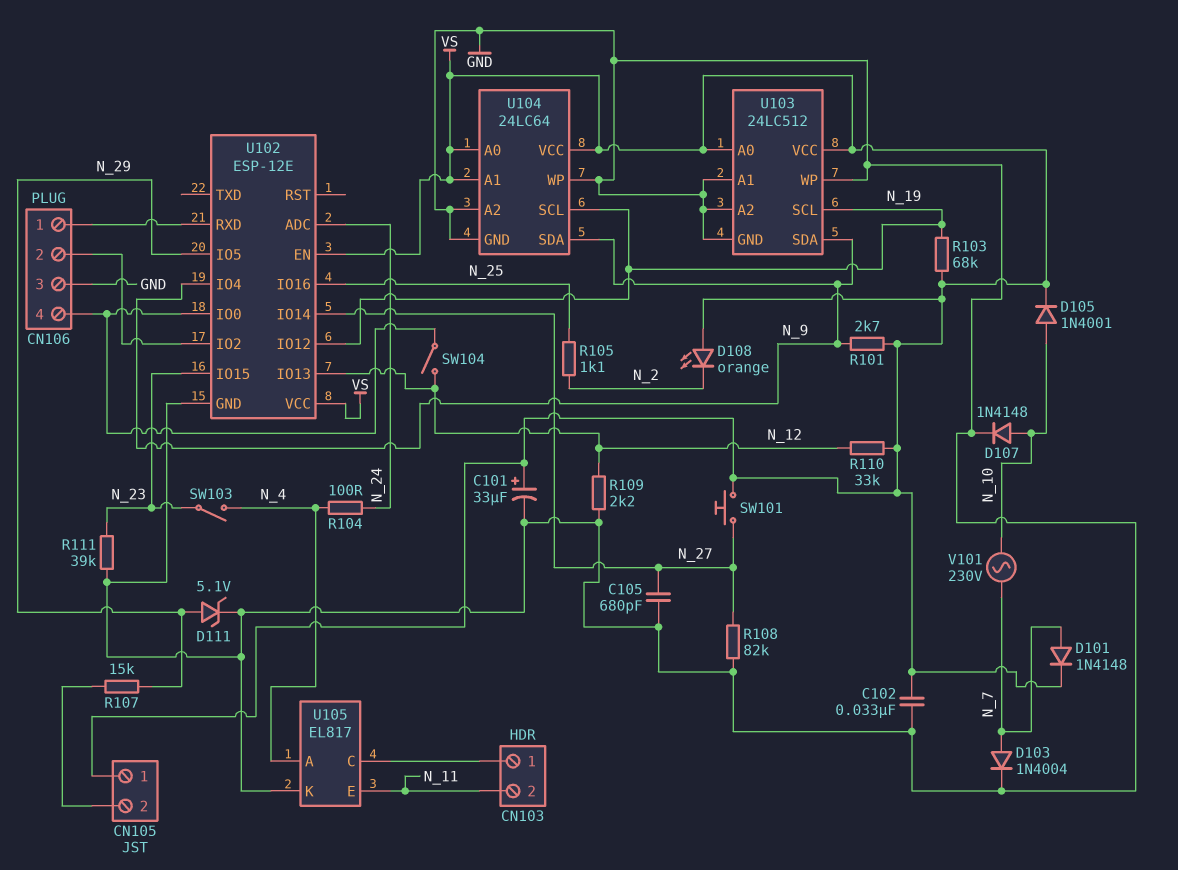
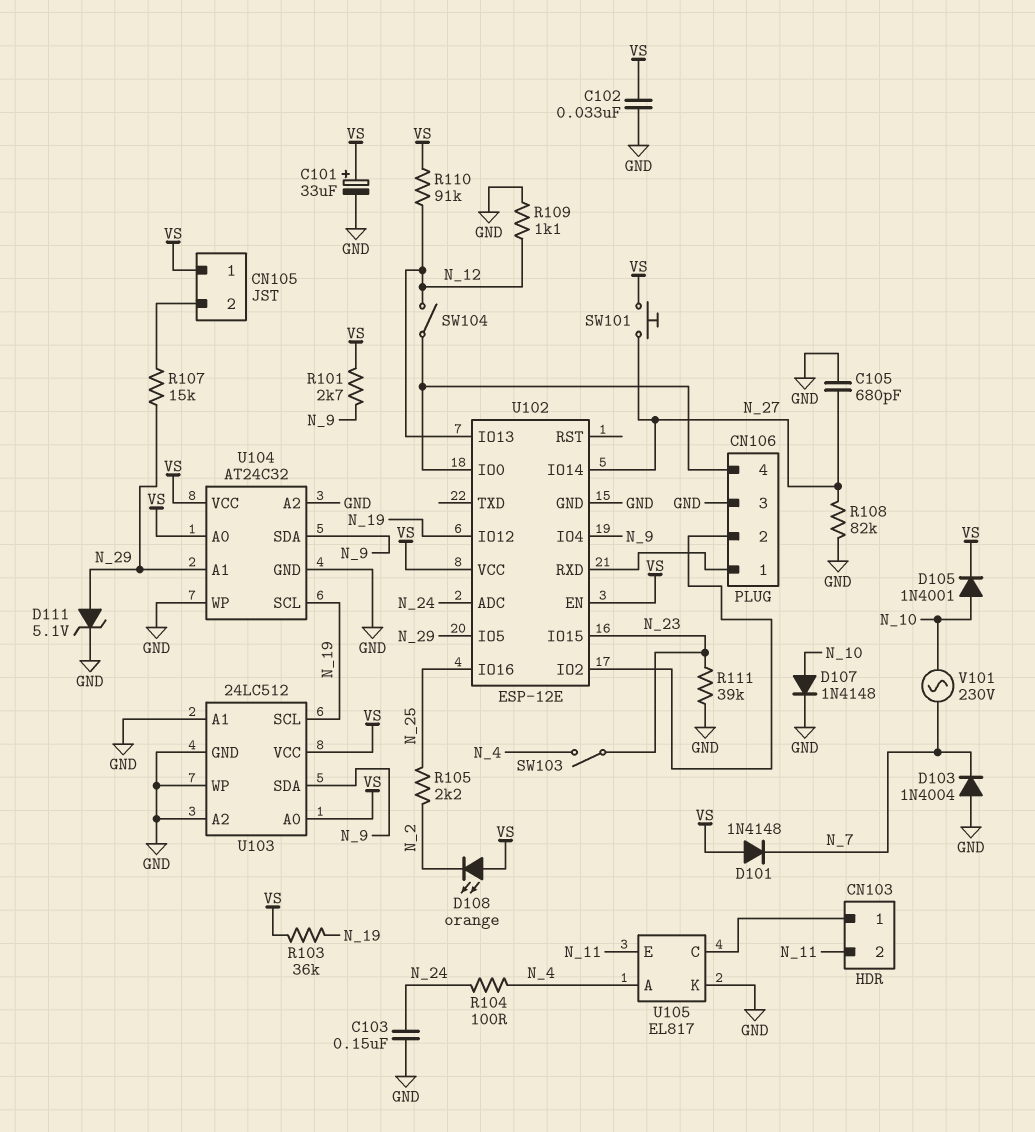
C103: none -> 150nF (GND, N_24)
D101: diode 1N4148 (A N_7, K VS) -> diode 1N4148 (A VS, K N_7)
D103: diode 1N4004 (A N_7, K GND) -> diode 1N4004 (A GND, K N_7)
R103: 68k (N_19, VS) -> 36k (N_19, VS)
R105: 1.1k (N_2, N_25) -> 2.2k (N_2, N_25)
R109: 2.2k (GND, N_12) -> 1.1k (GND, N_12)
R110: 33k (N_12, VS) -> 91k (N_12, VS)
U104: 24LC64 -> AT24C32
U104 pin A1: VS -> N_29

